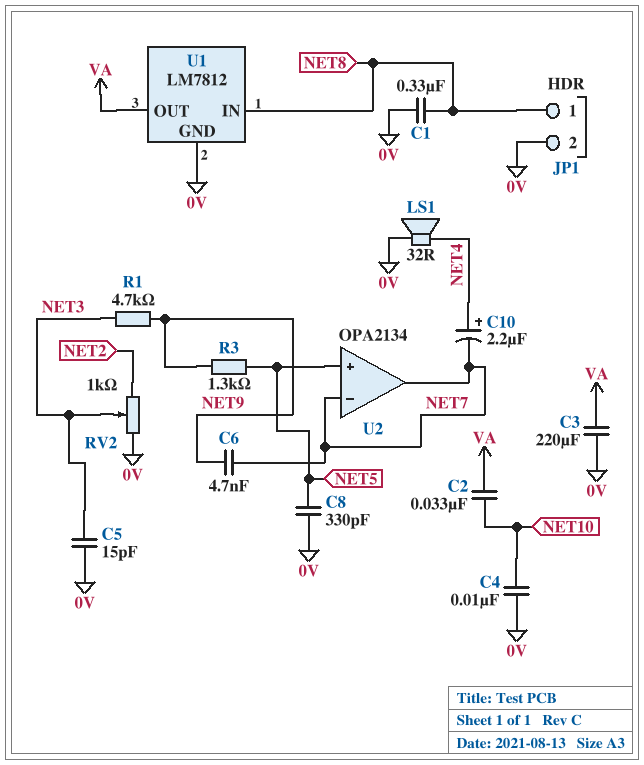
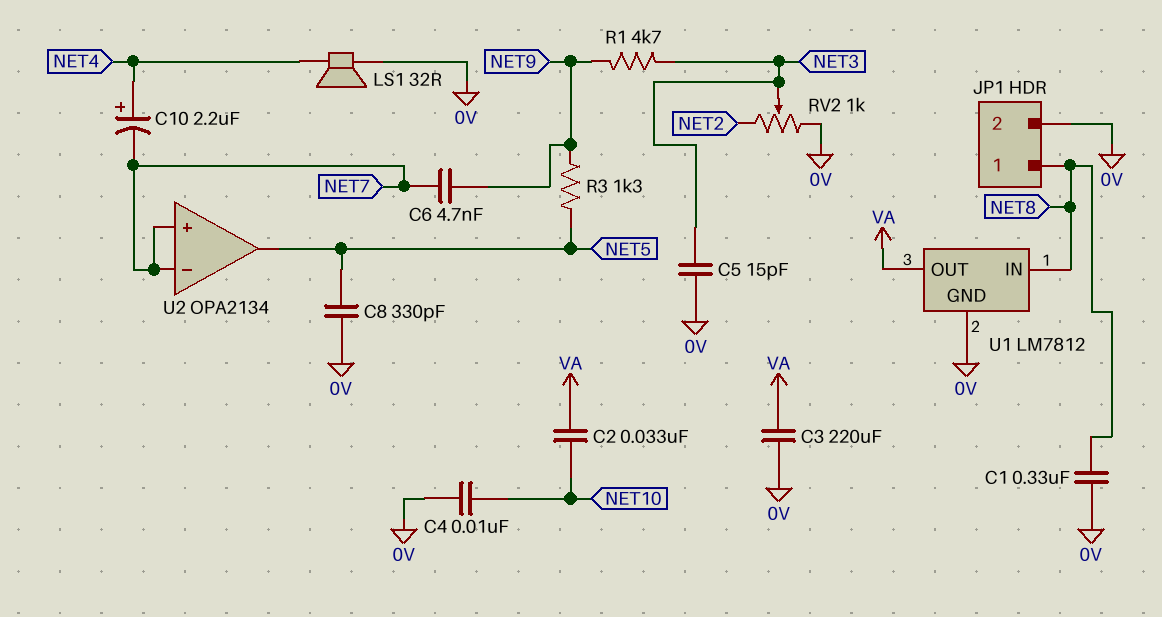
U2 pin in+: NET5 -> NET7
U2 pin out: NET7 -> NET5

